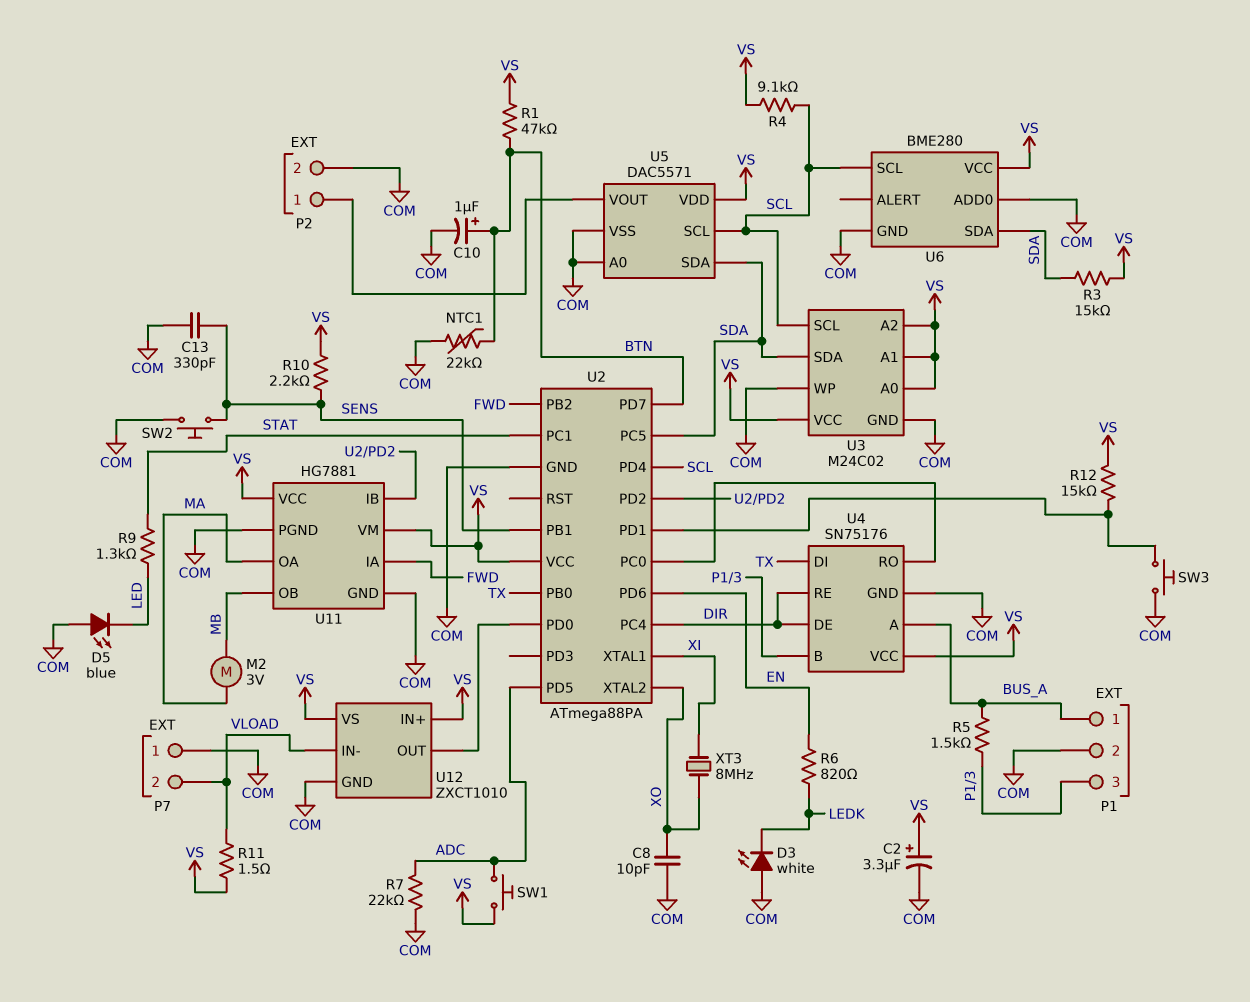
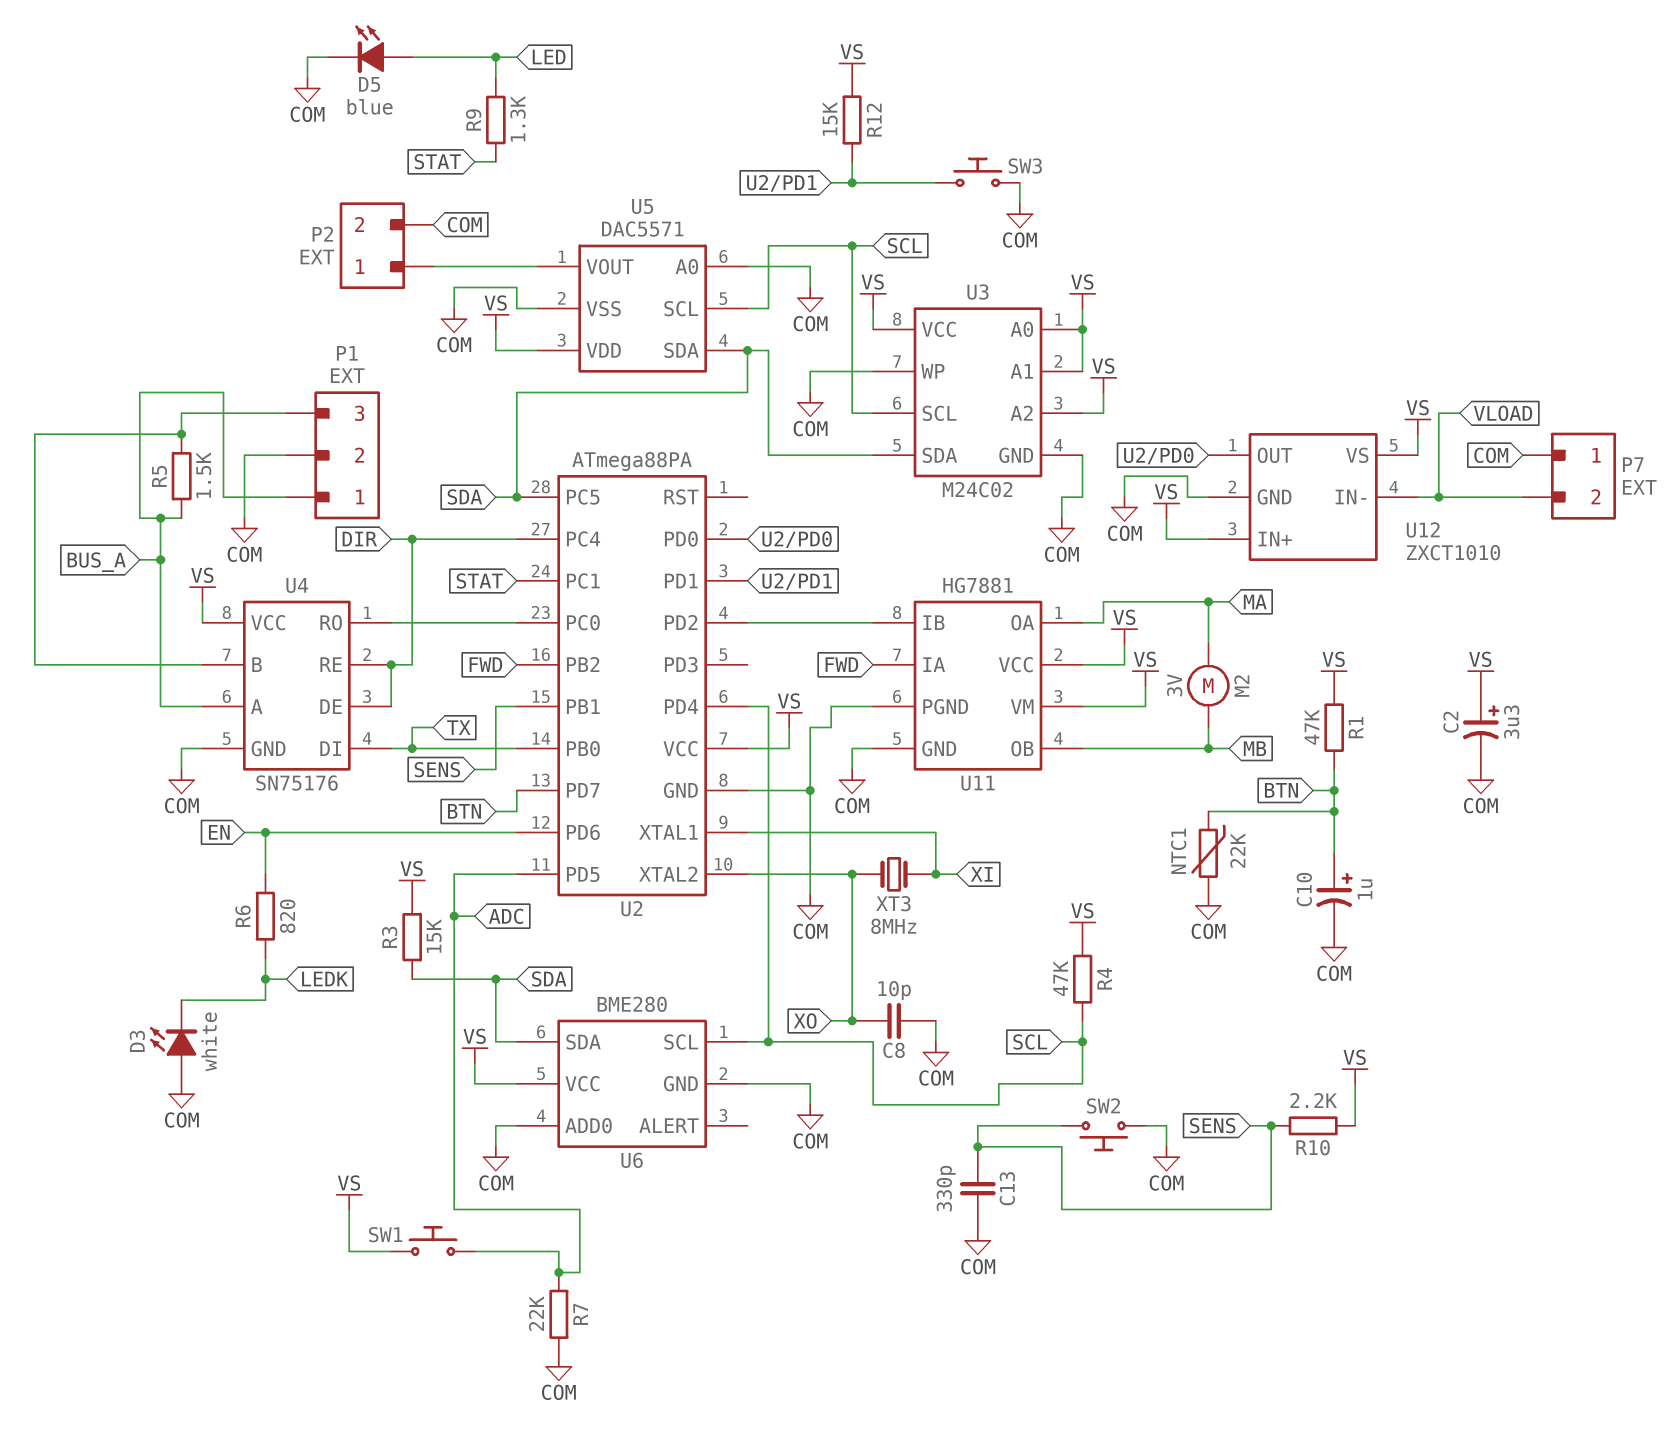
D5: LED blue (A COM, K LED) -> LED blue (A LED, K COM)
R4: 9.1k (SCL, VS) -> 47k (SCL, VS)
R11: 1.5 (VLOAD, VS) -> none

